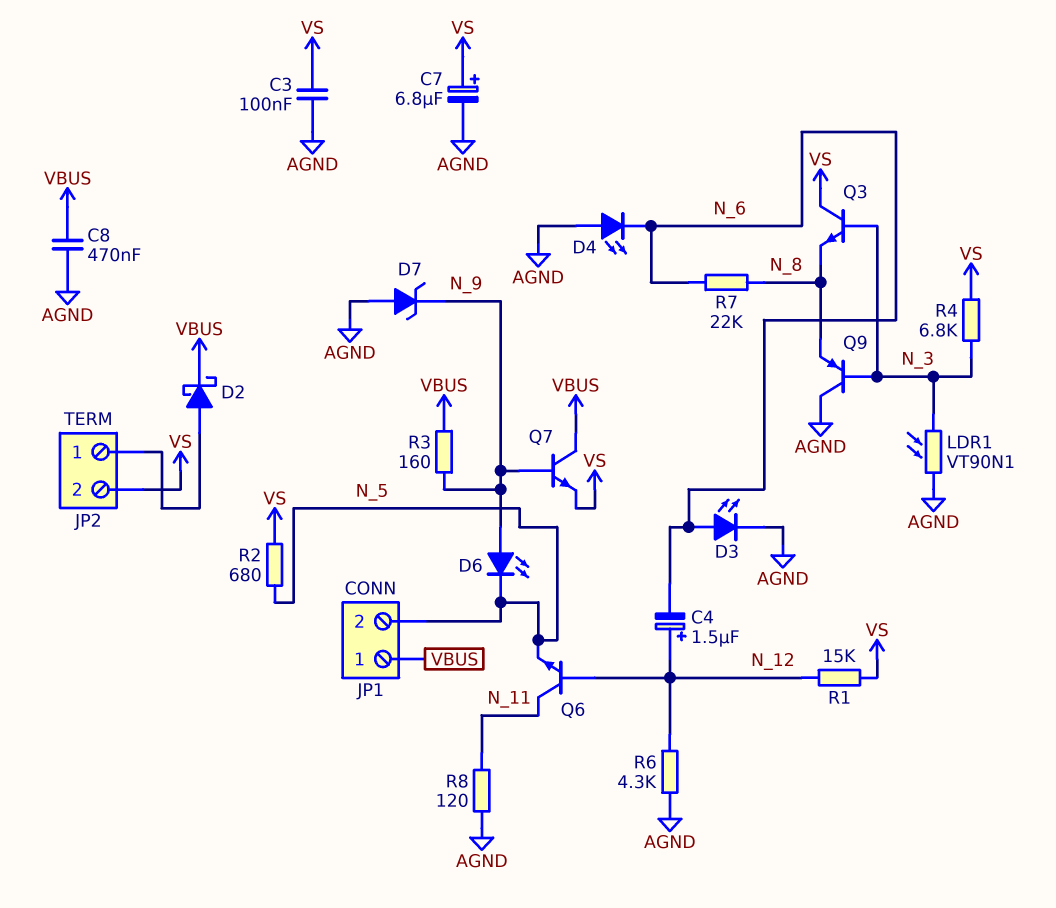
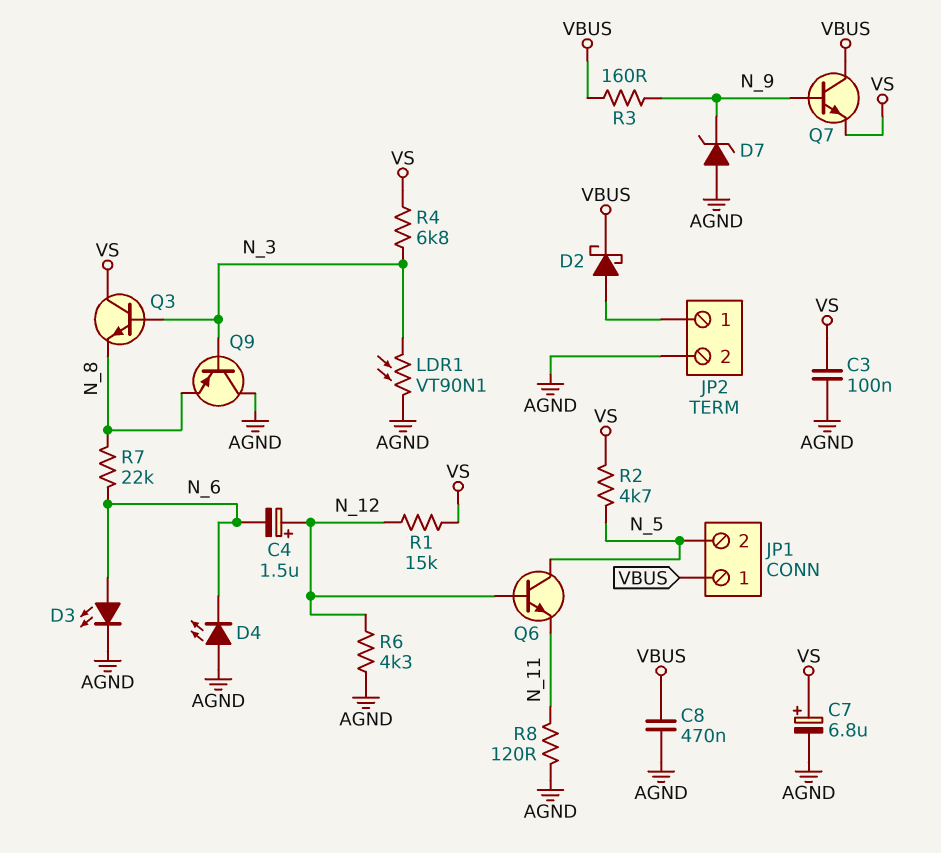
D6: LED (A N_9, K N_5) -> none
JP2 pin 2: VS -> AGND
Q6: NPN (B N_12, C N_11, E N_5) -> NPN (B N_12, C N_5, E N_11)
R2: 680 (N_5, VS) -> 4.7k (N_5, VS)

